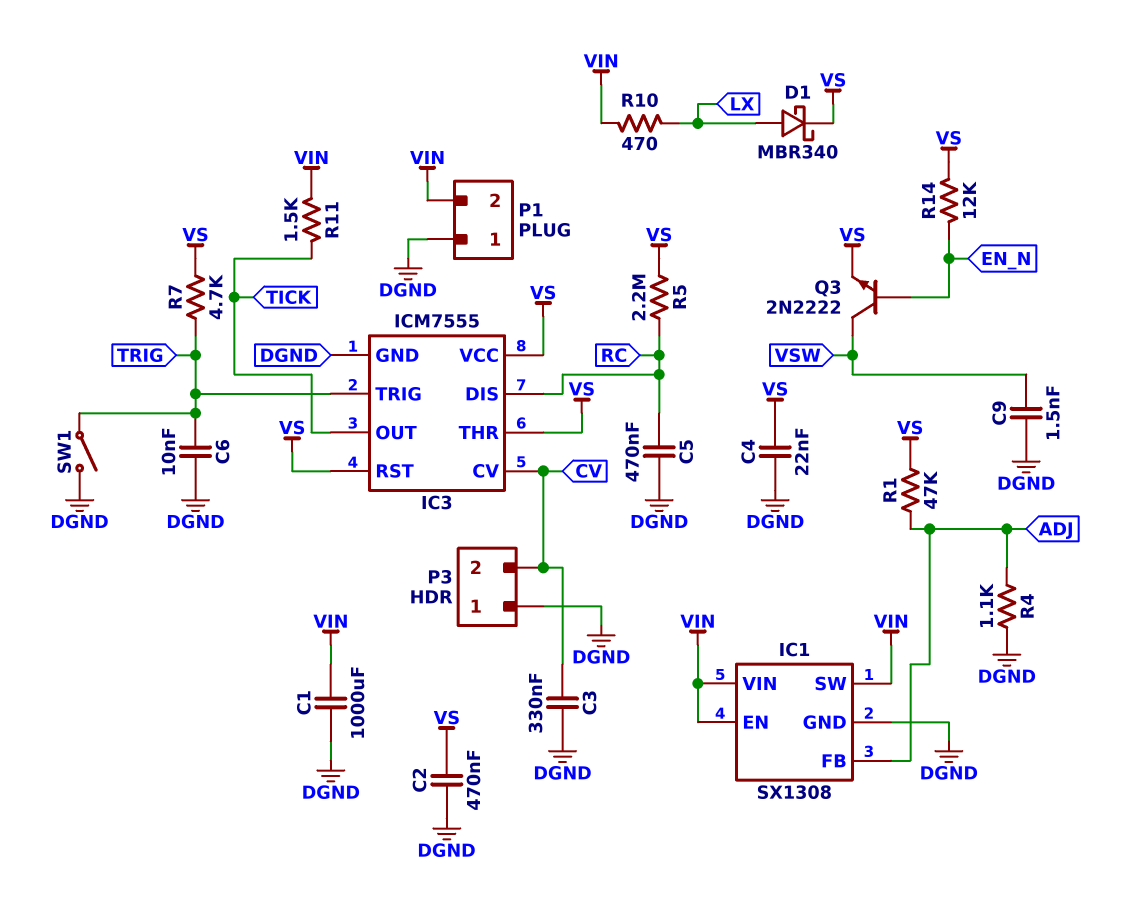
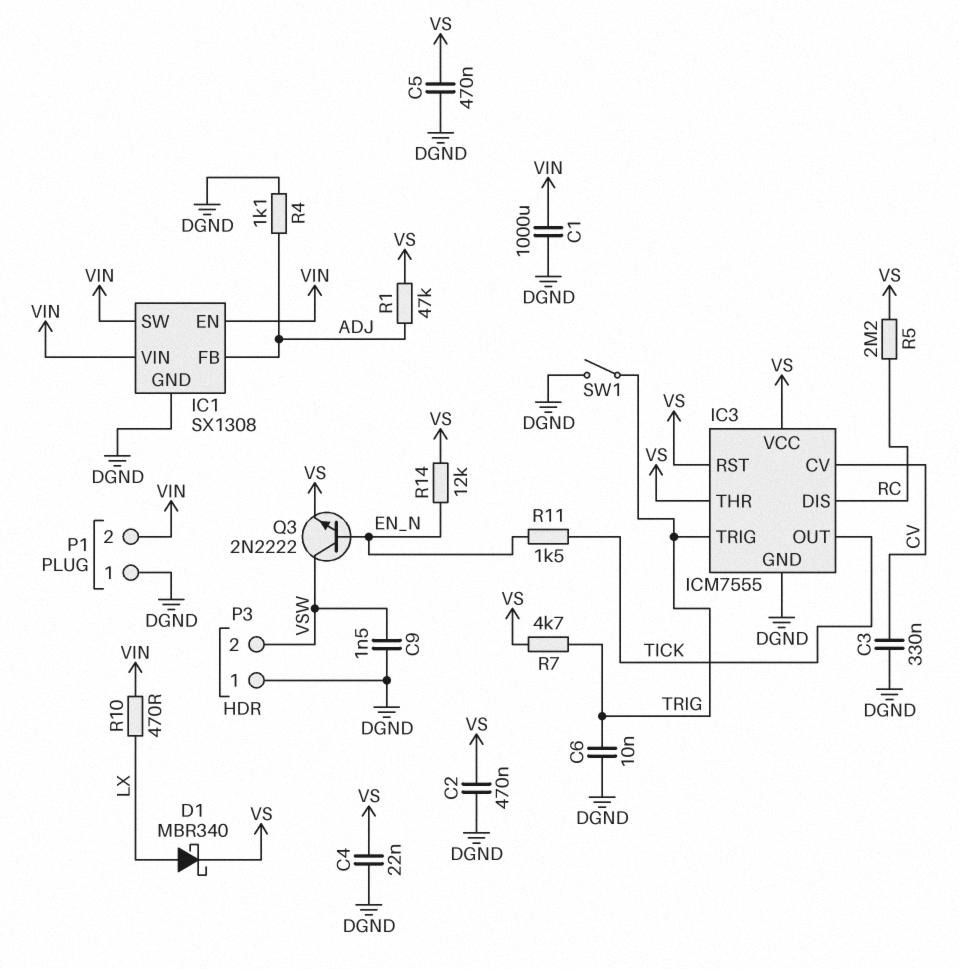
C5: 470nF (DGND, RC) -> 470nF (DGND, VS)
P3 pin 2: CV -> VSW
R11: 1.5k (TICK, VIN) -> 1.5k (EN_N, TICK)

